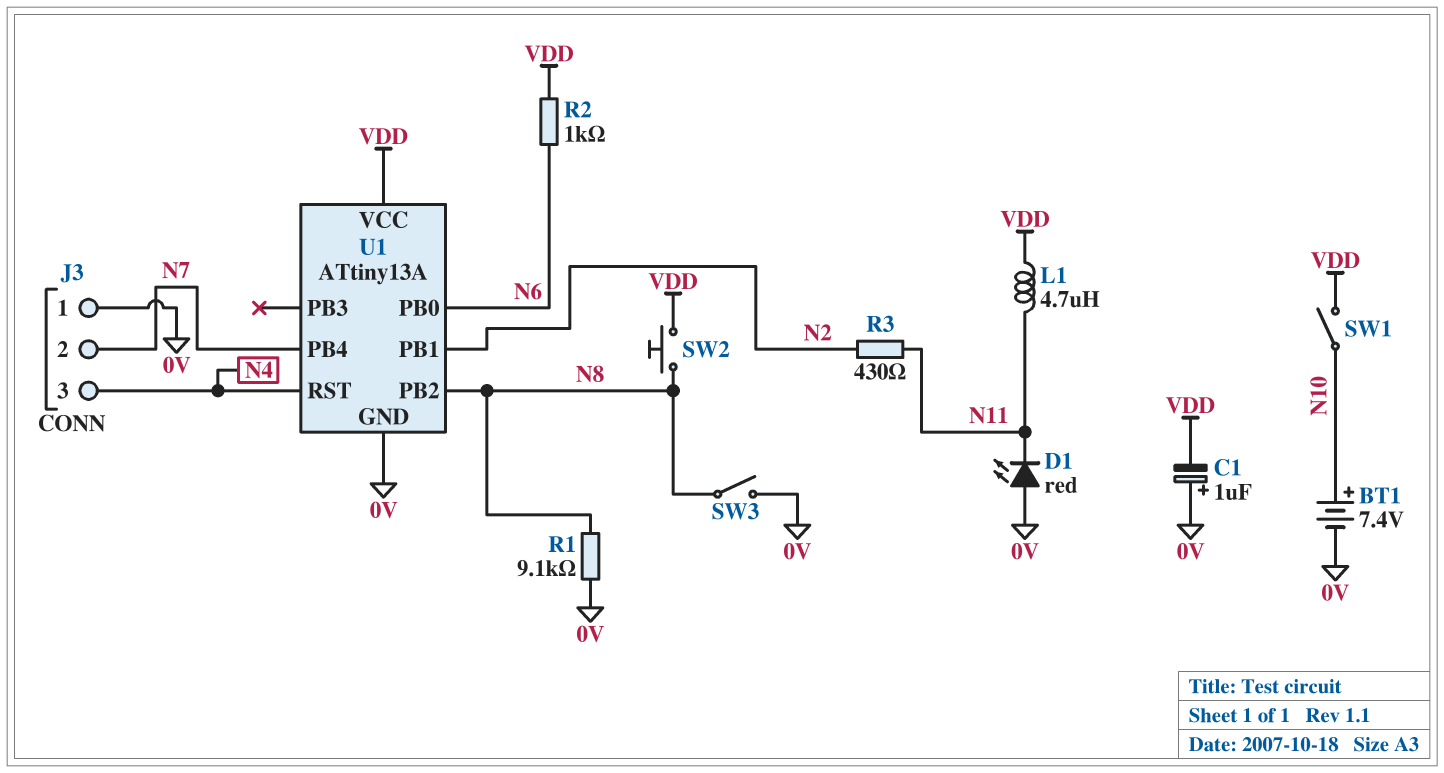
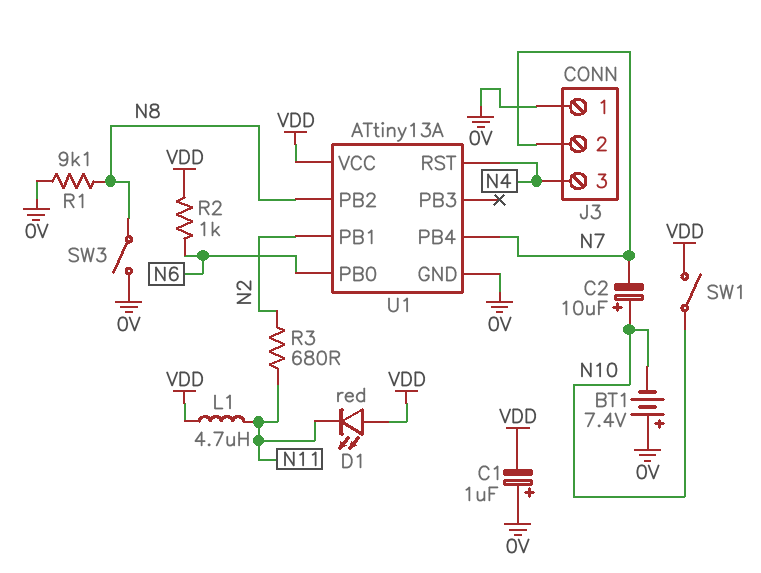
BT1: 7.4V (plus N10, minus 0V) -> 7.4V (plus 0V, minus N10)
C2: none -> 10uF (plus N10, minus N7)
D1: LED red (A 0V, K N11) -> LED red (A VDD, K N11)
R3: 430 (N2, N11) -> 680 (N2, N11)
SW2: button (N8, VDD) -> none

